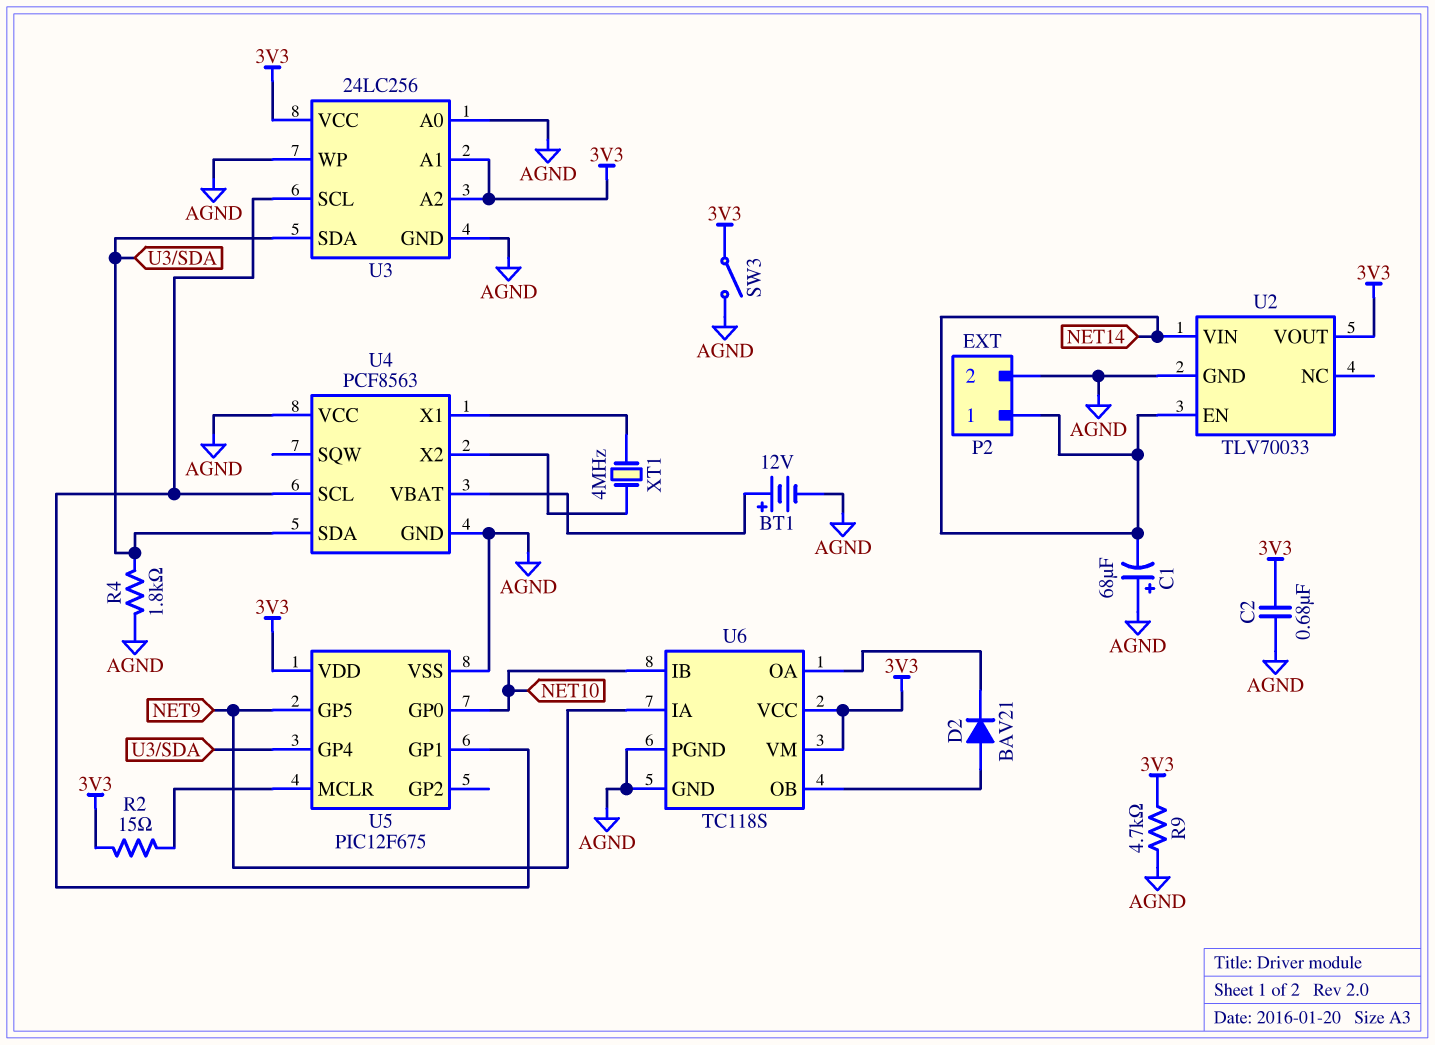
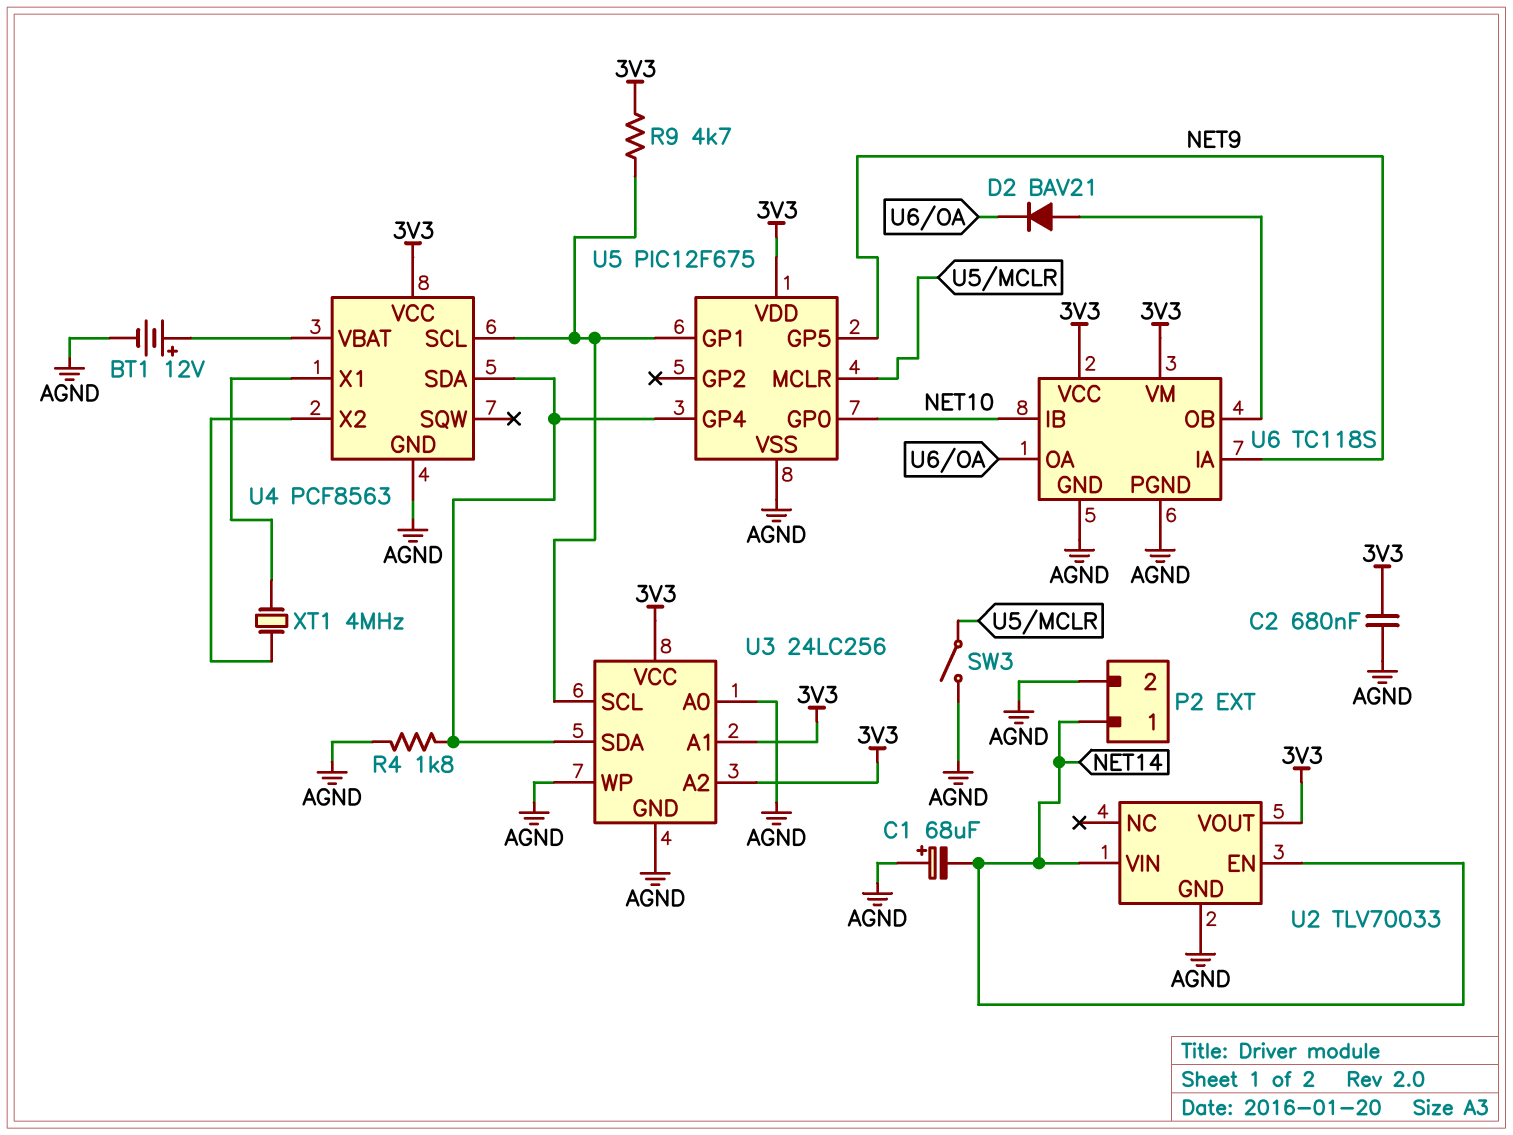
R2: 15 (3V3, U5/MCLR) -> none
R9: 4.7k (3V3, AGND) -> 4.7k (3V3, U3/SCL)
SW3: switch (3V3, AGND) -> switch (AGND, U5/MCLR)
U4 pin VCC: AGND -> 3V3

